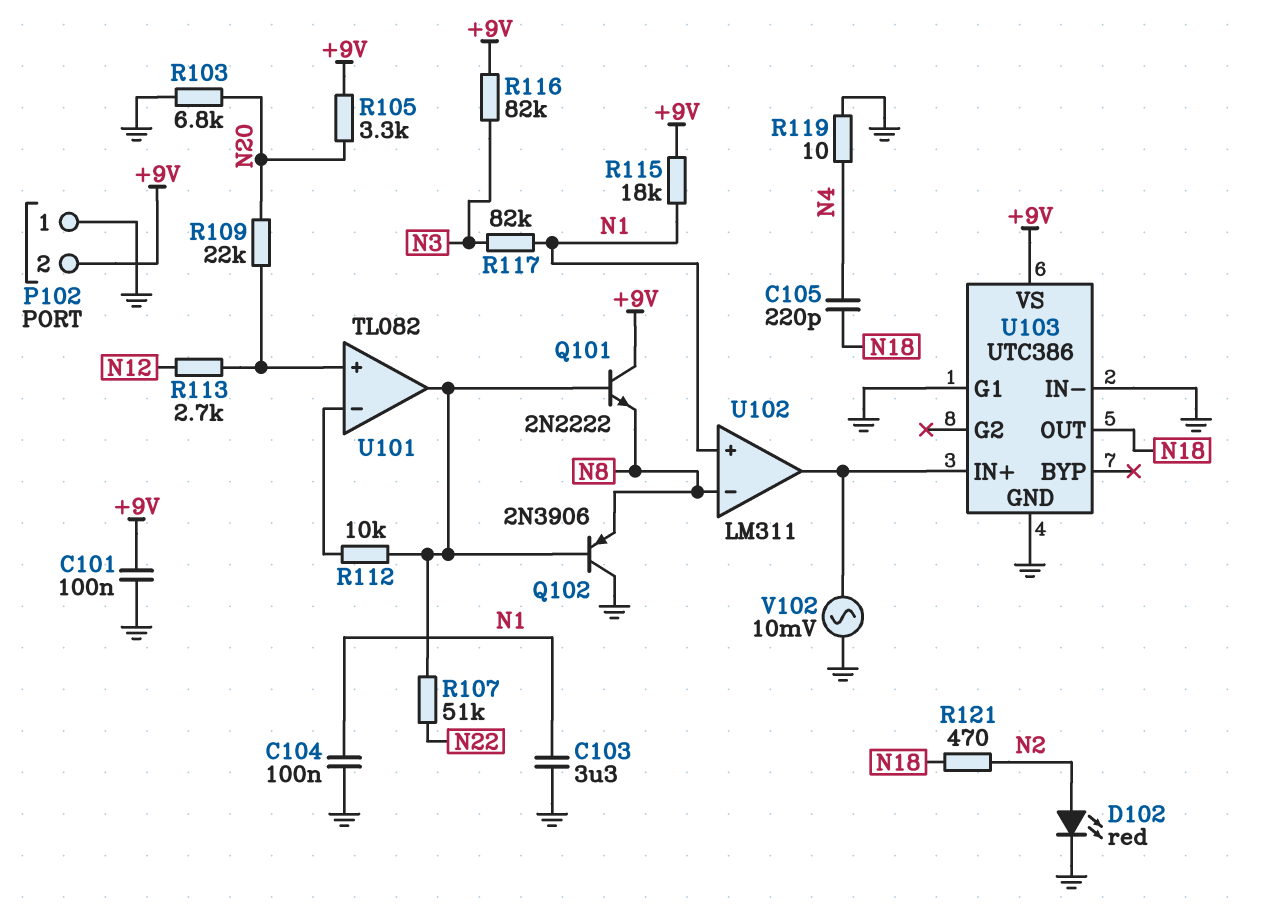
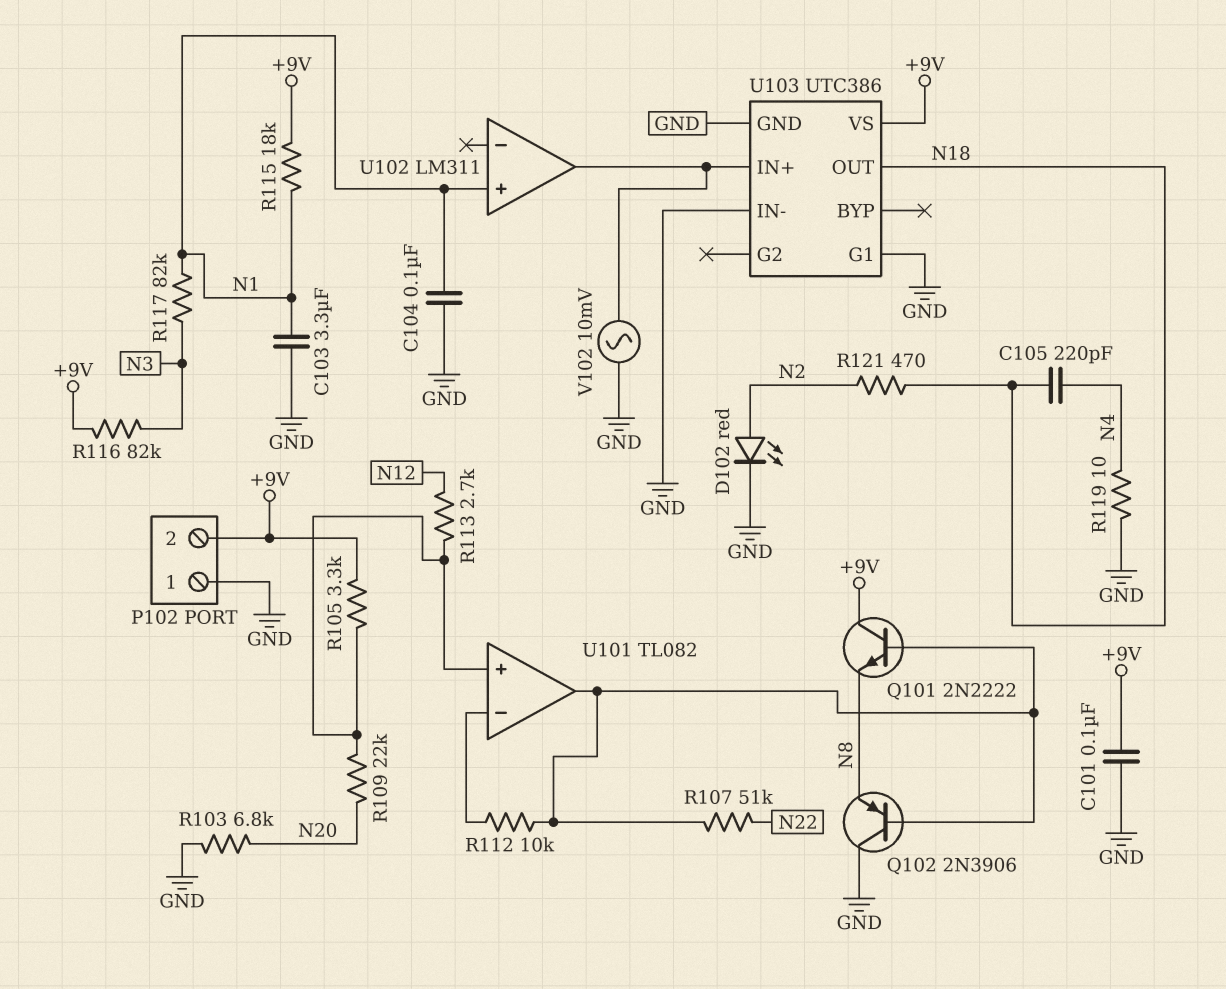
R105: 3.3k (+9V, N20) -> 3.3k (+9V, U101/in+)
U102 pin in-: N8 -> none

